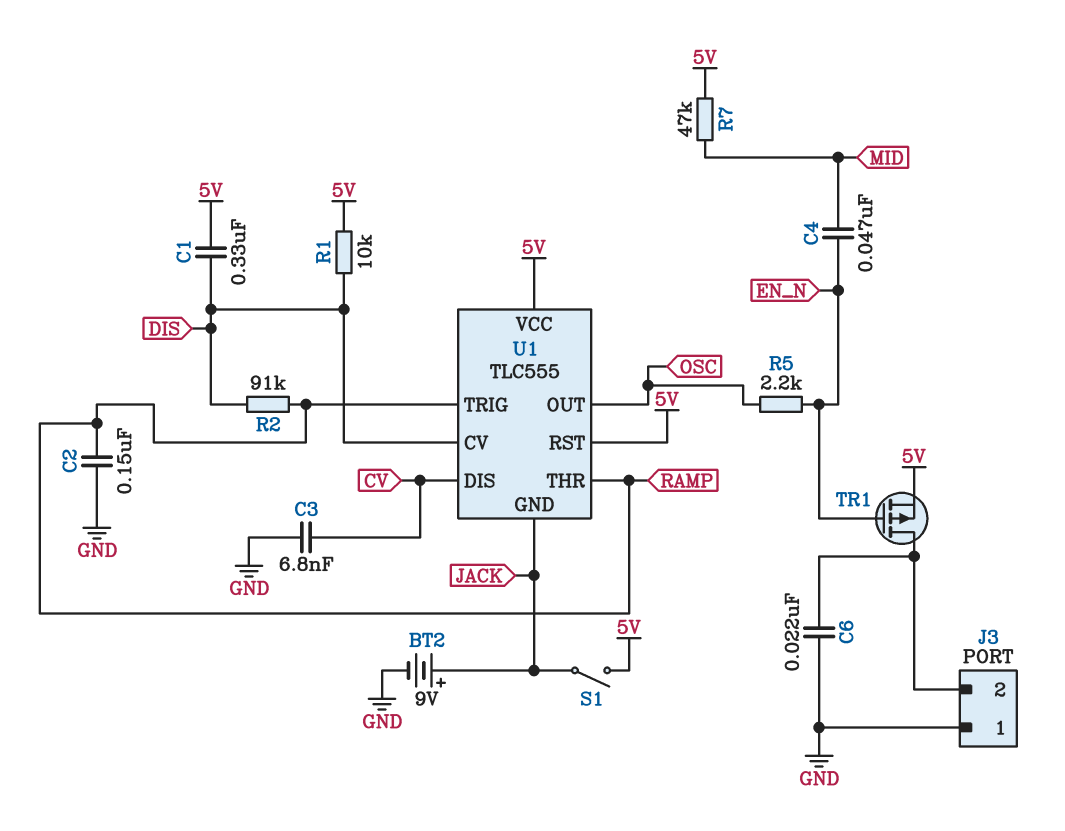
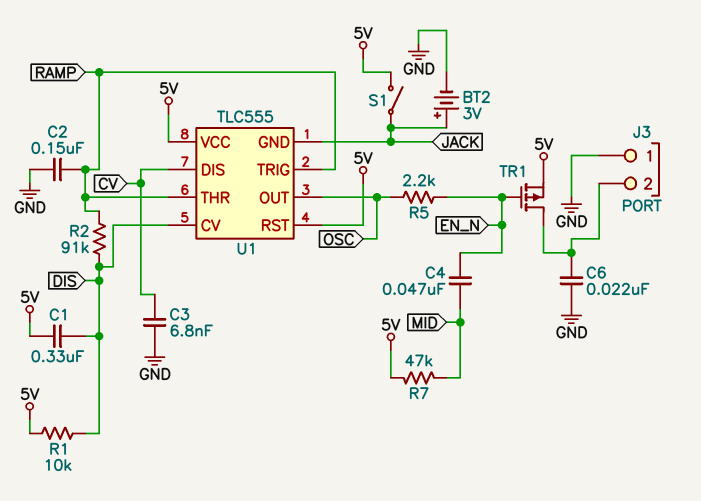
BT2: 9V (plus JACK, minus GND) -> 3V (plus JACK, minus GND)

